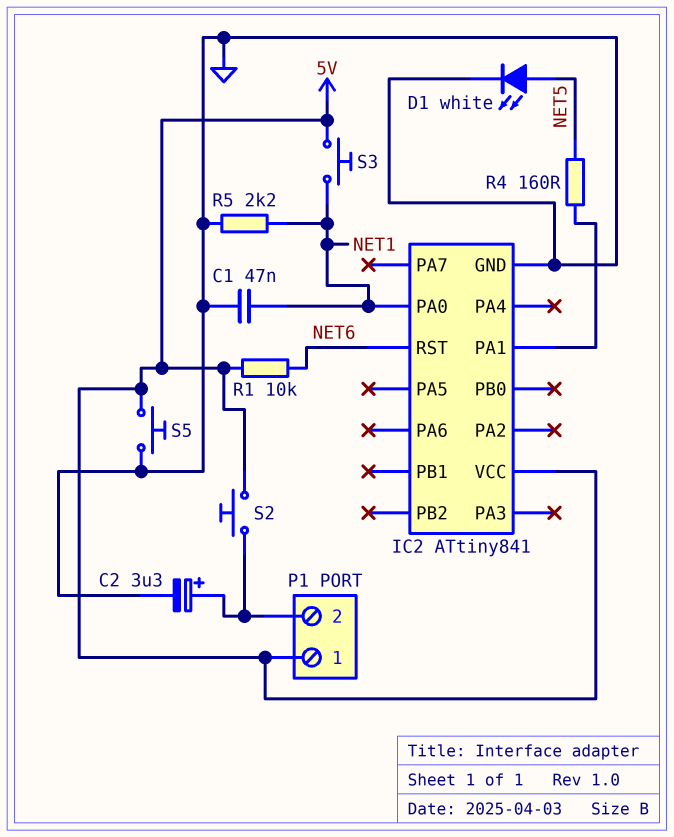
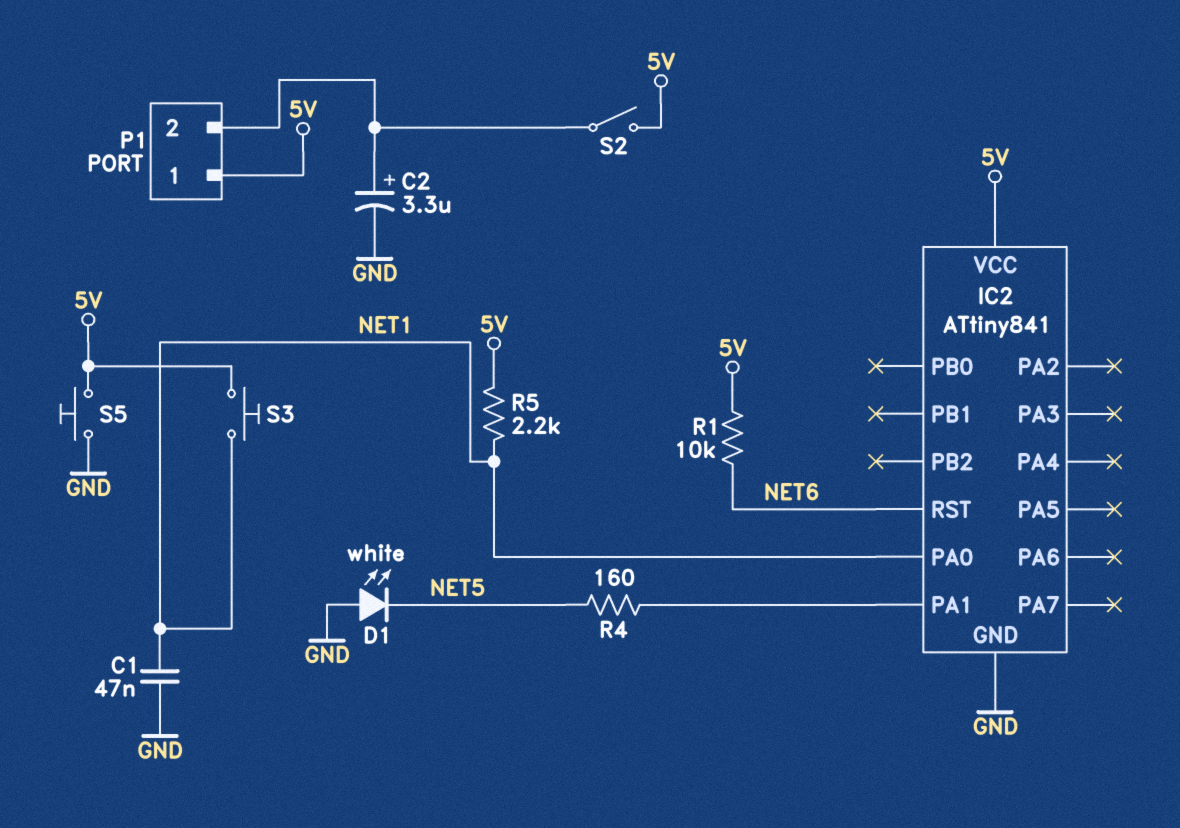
D1: LED white (A NET5, K GND) -> LED white (A GND, K NET5)
R5: 2.2k (GND, NET1) -> 2.2k (5V, NET1)
S2: button (5V, P1/2) -> switch (5V, P1/2)

